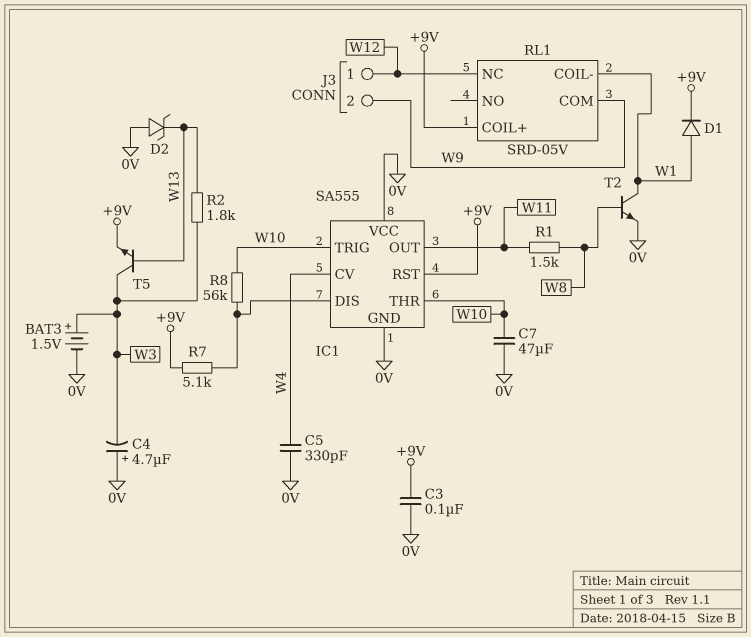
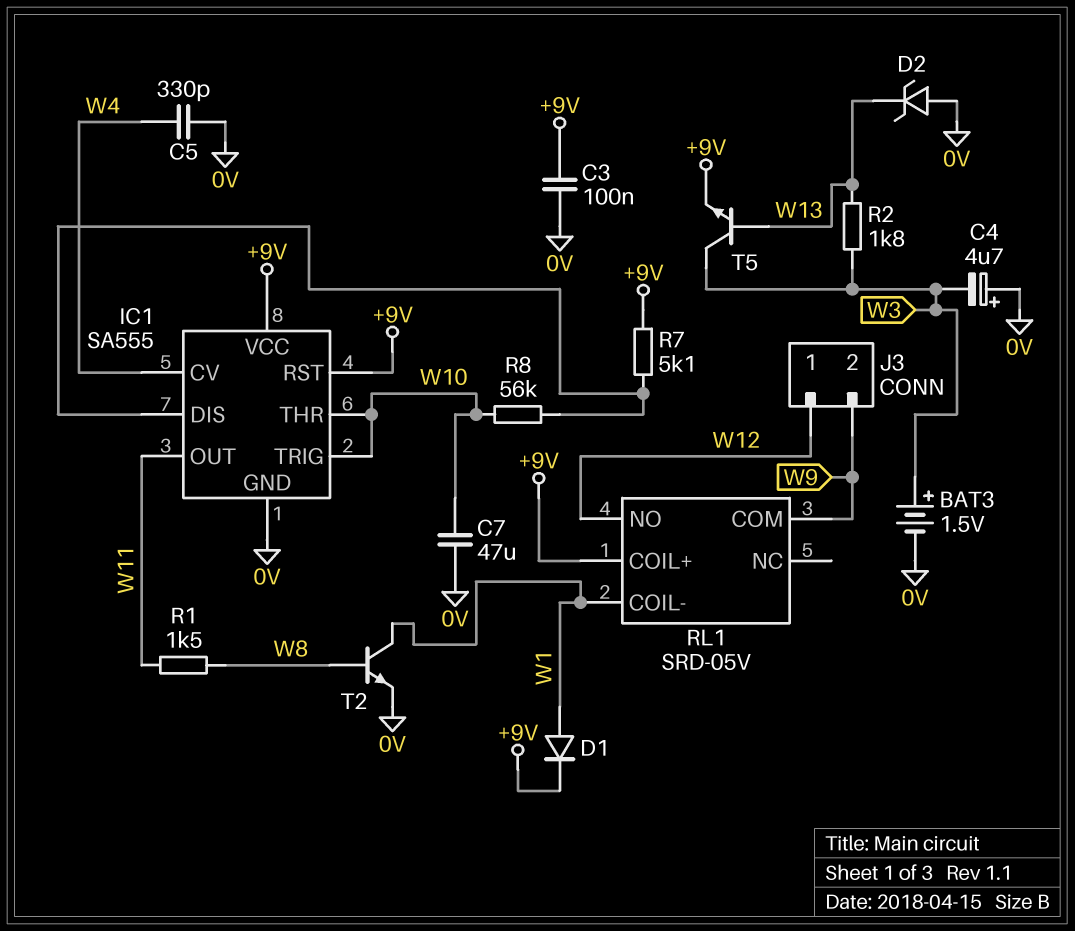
IC1 pin VCC: 0V -> +9V
RL1 pin NC: W12 -> none
RL1 pin NO: none -> W12

